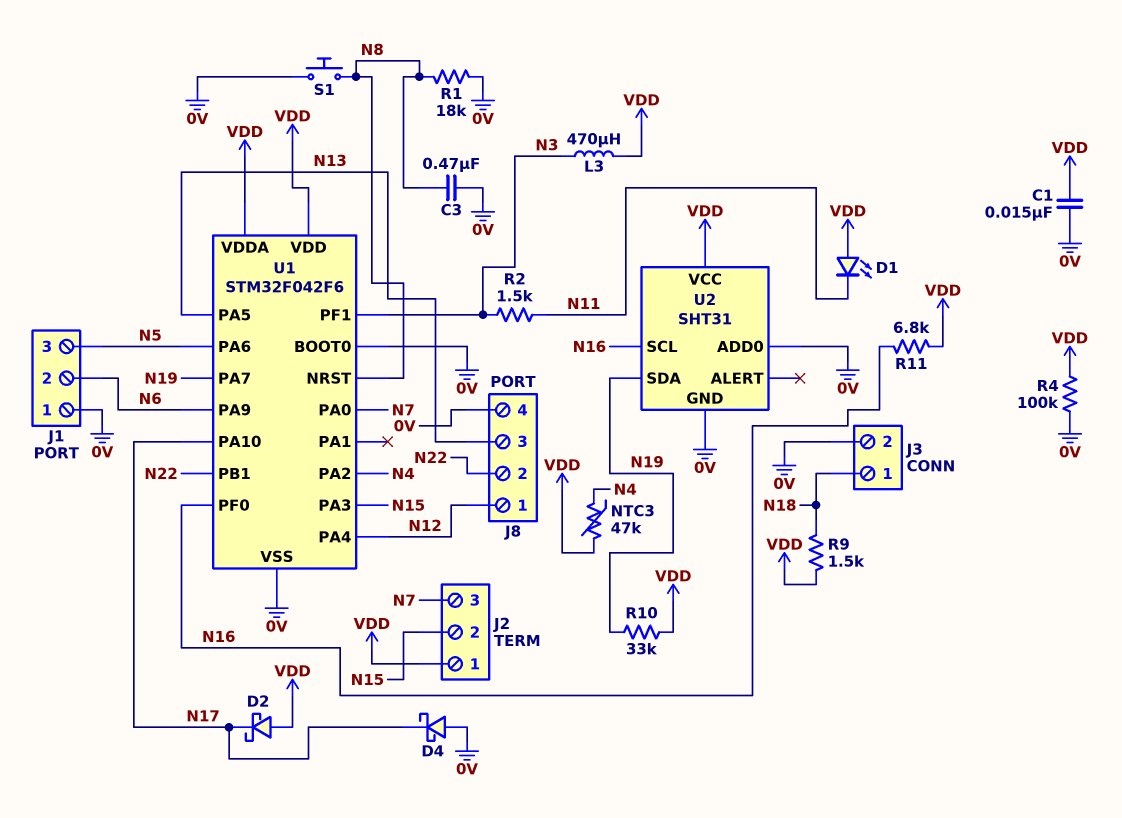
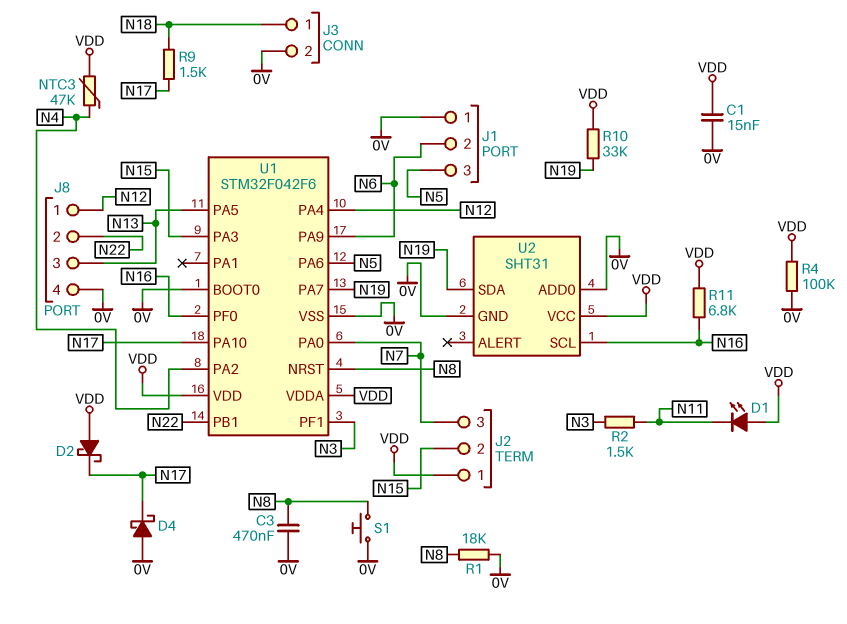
L3: 470uH (N3, VDD) -> none
R9: 1.5k (N18, VDD) -> 1.5k (N17, N18)

